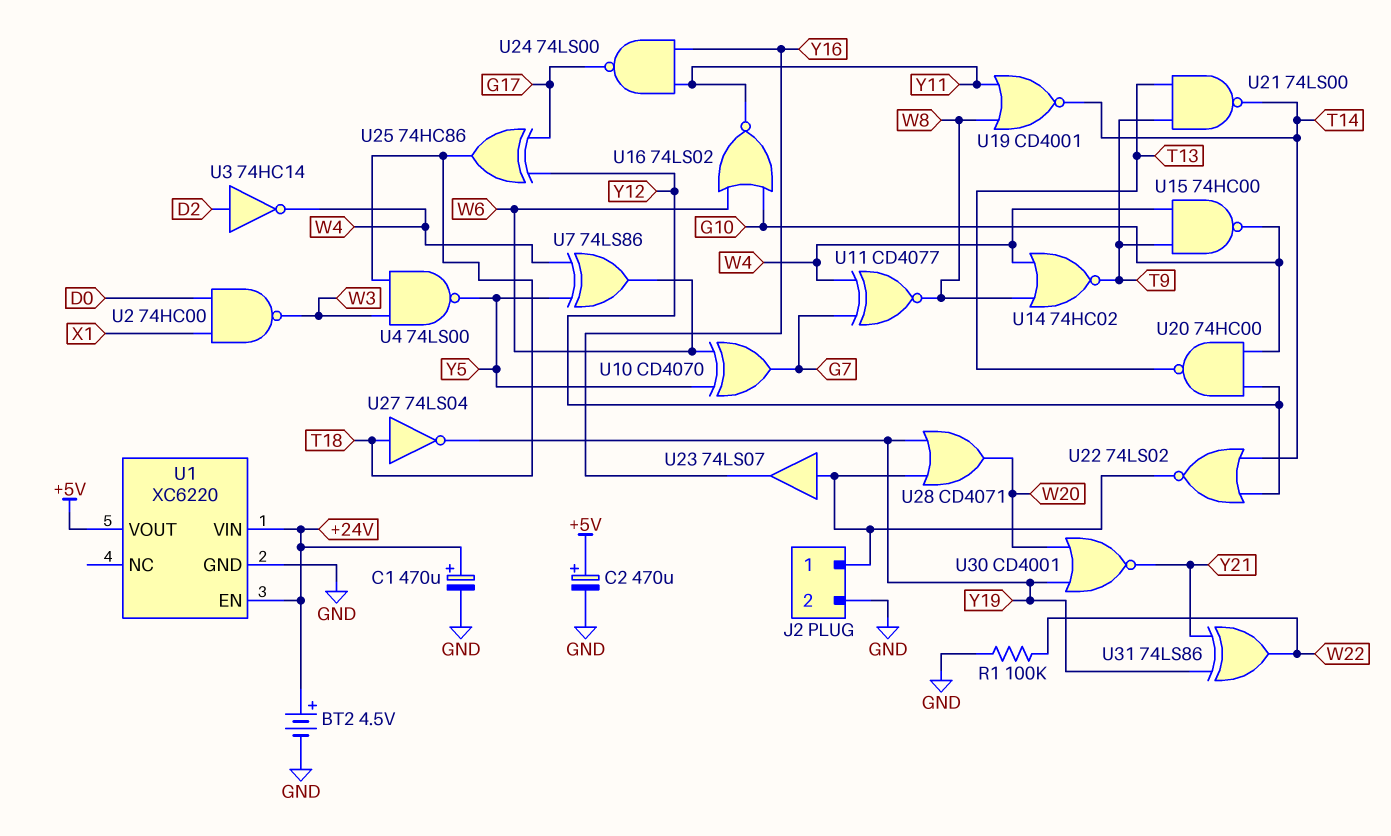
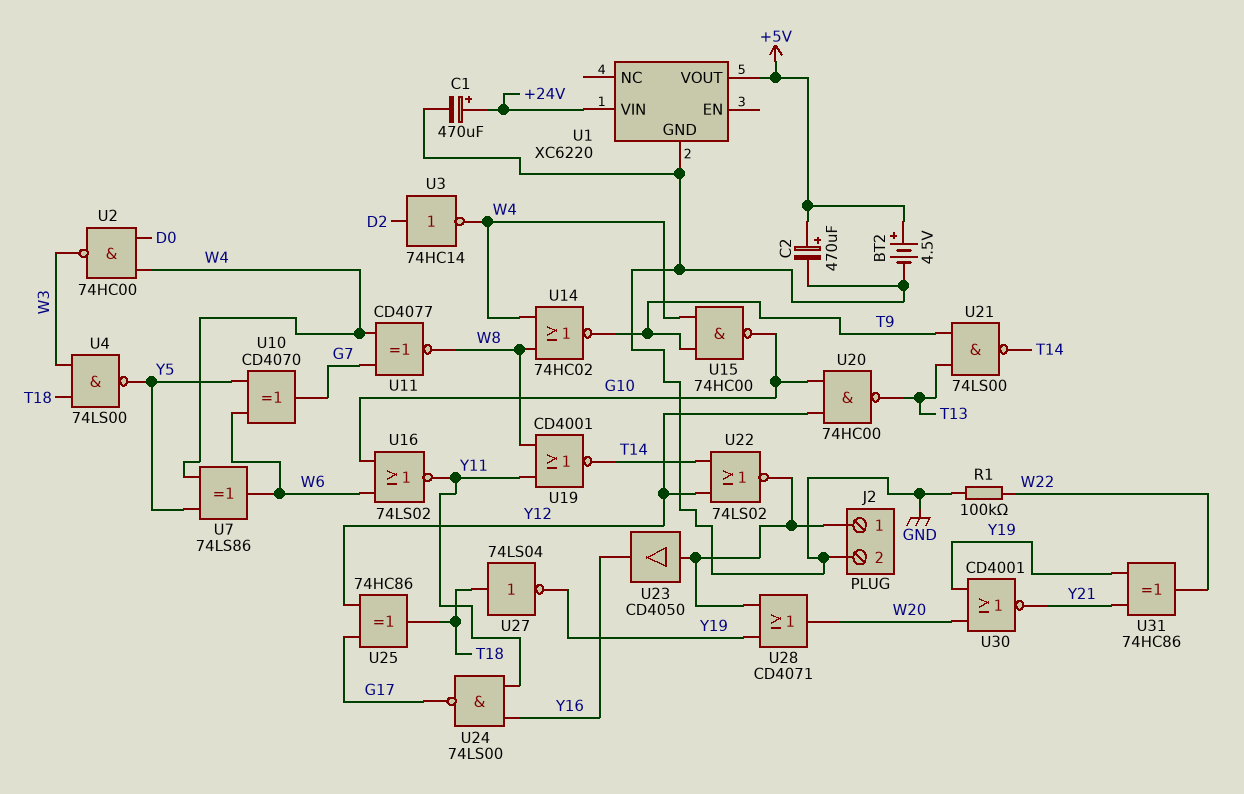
BT2: 4.5V (plus +24V, minus GND) -> 4.5V (plus +5V, minus GND)
U1 pin EN: +24V -> none
U2: NAND 74HC00 (in D0, in X1, out W3) -> NAND 74HC00 (in D0, in W4, out W3)
U23: buffer 74LS07 (in J2/1, out Y16) -> buffer CD4050 (in J2/1, out Y16)
U31: XOR 74LS86 (in Y19, in Y21, out W22) -> XOR 74HC86 (in Y19, in Y21, out W22)

